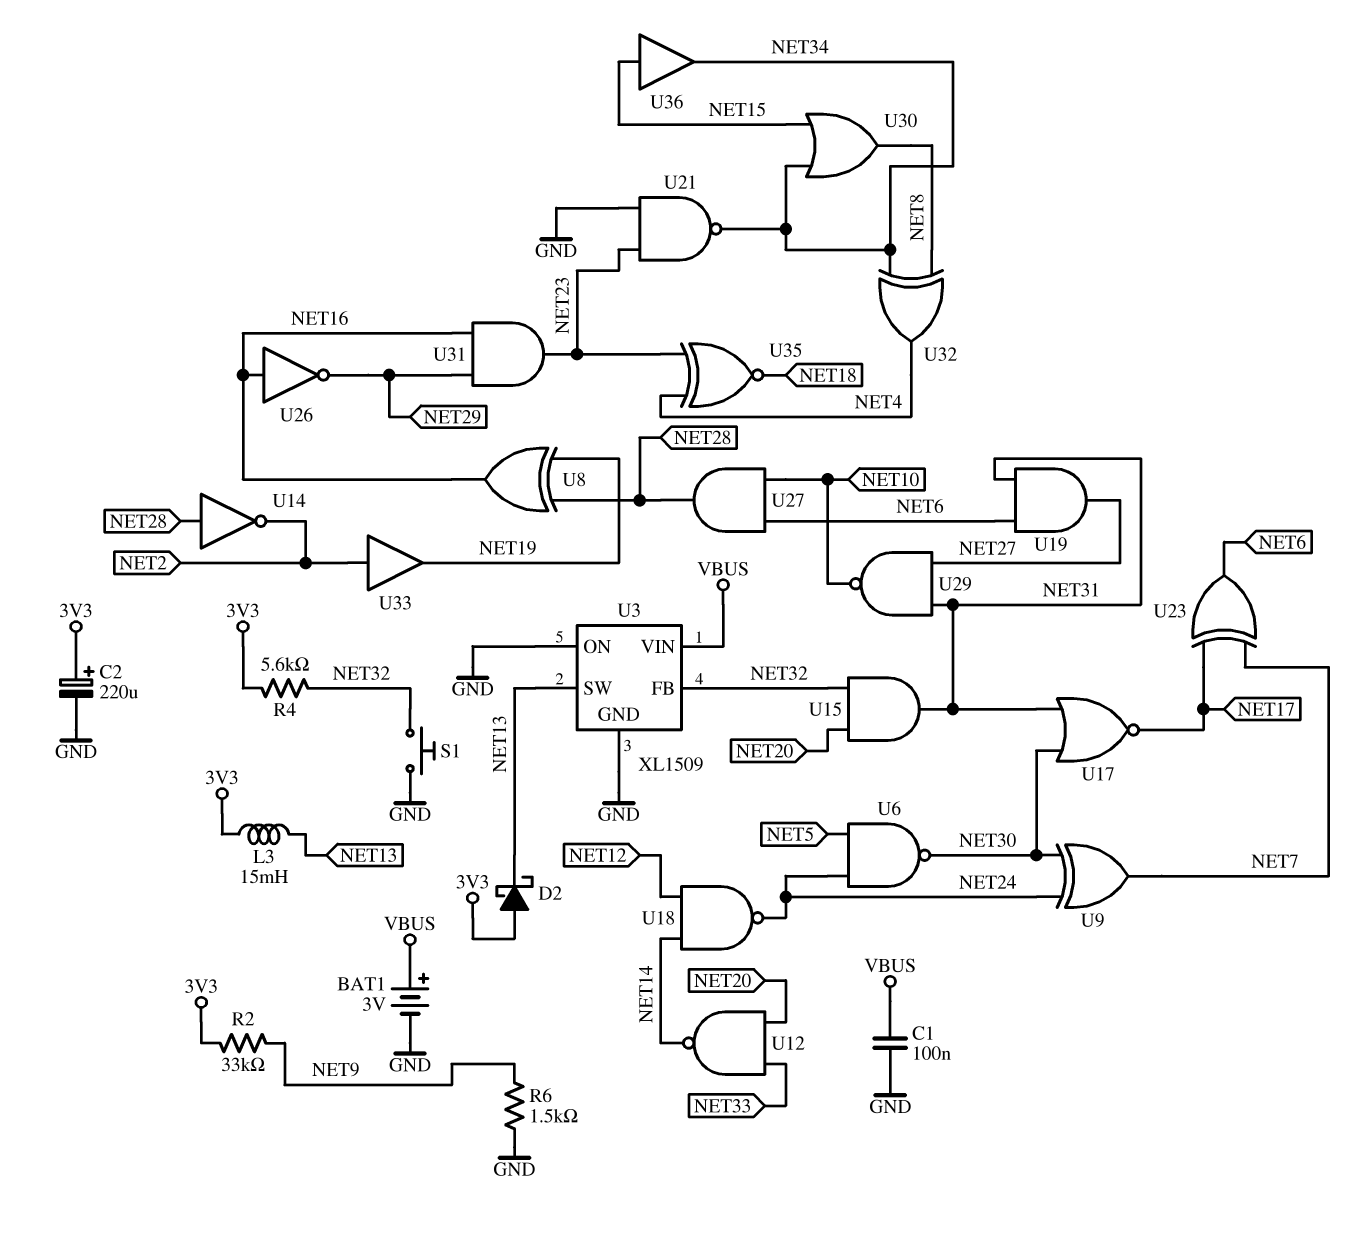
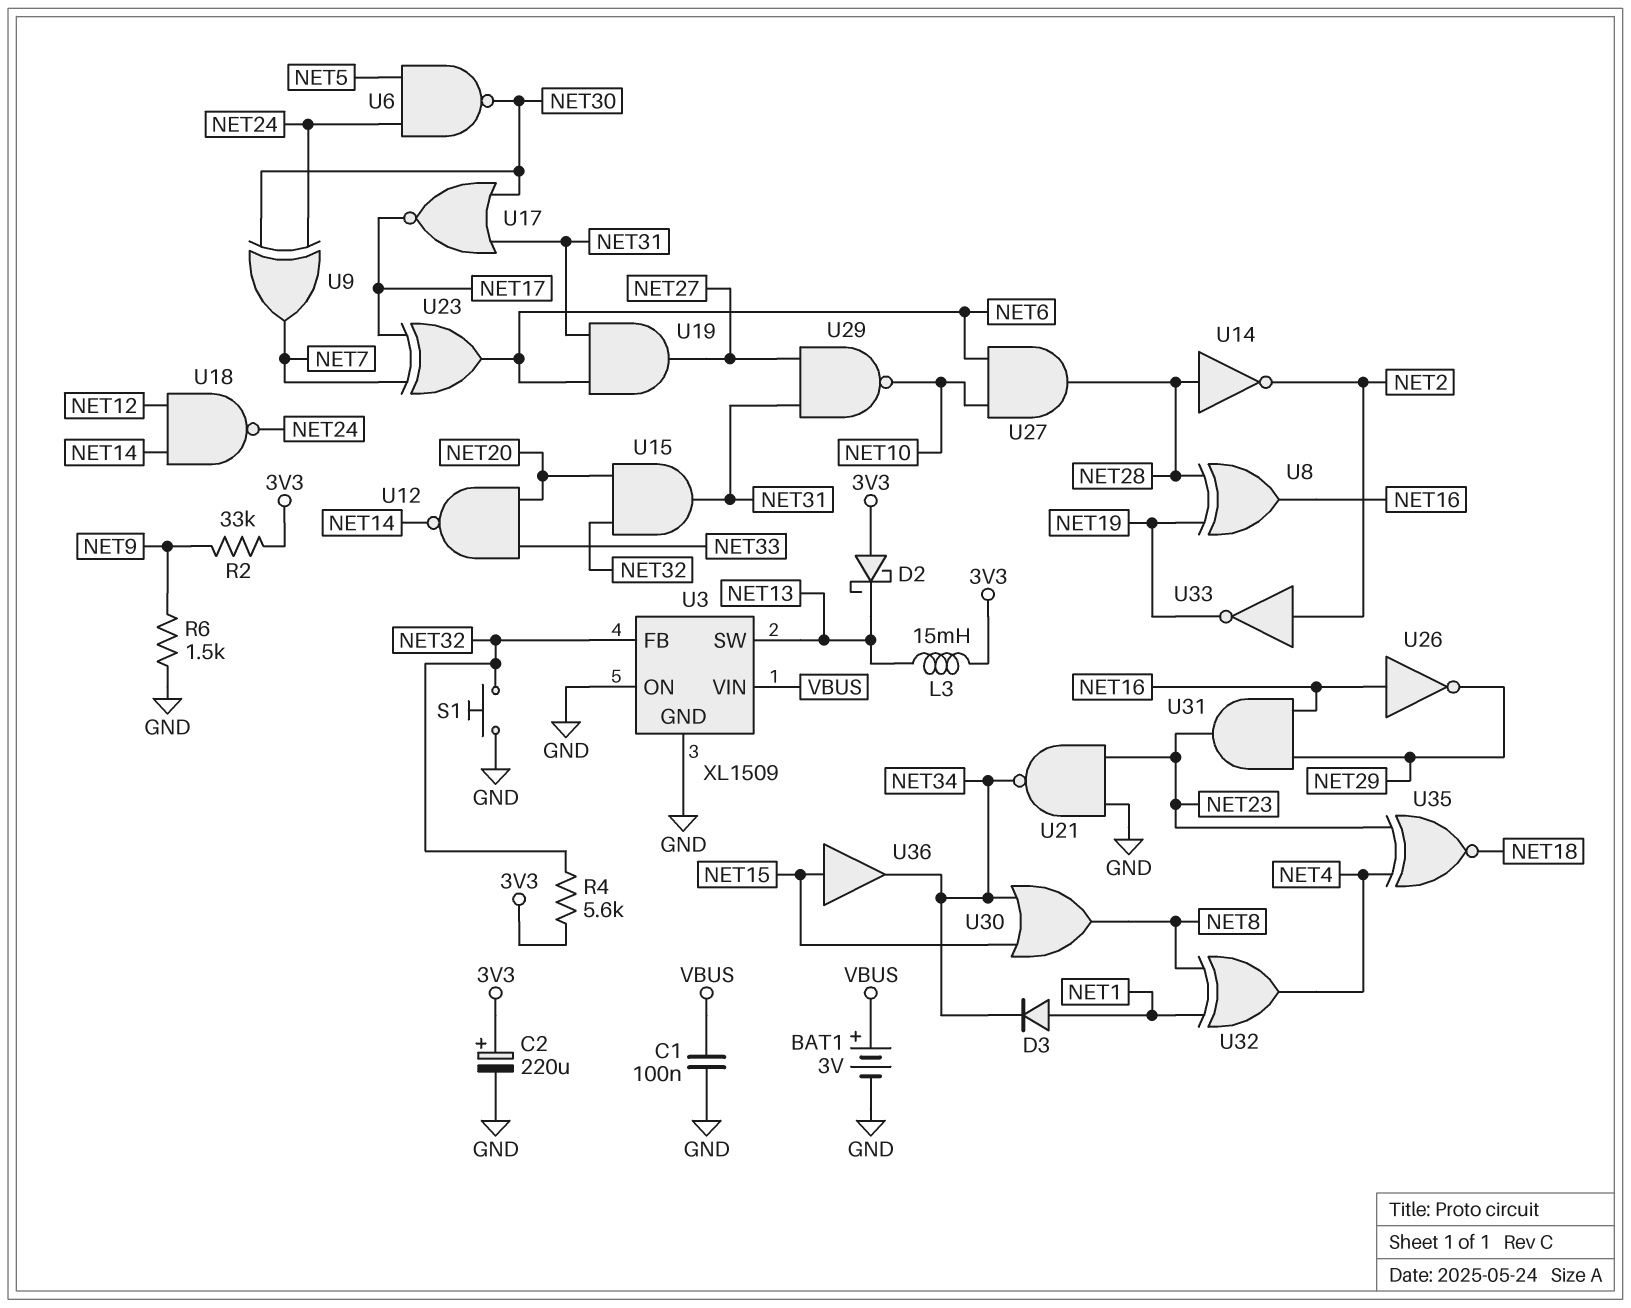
D3: none -> diode (A NET1, K NET34)
U32: XOR (in NET8, in NET34, out NET4) -> XOR (in NET1, in NET8, out NET4)
U33: buffer (in NET2, out NET19) -> NOT (in NET2, out NET19)

